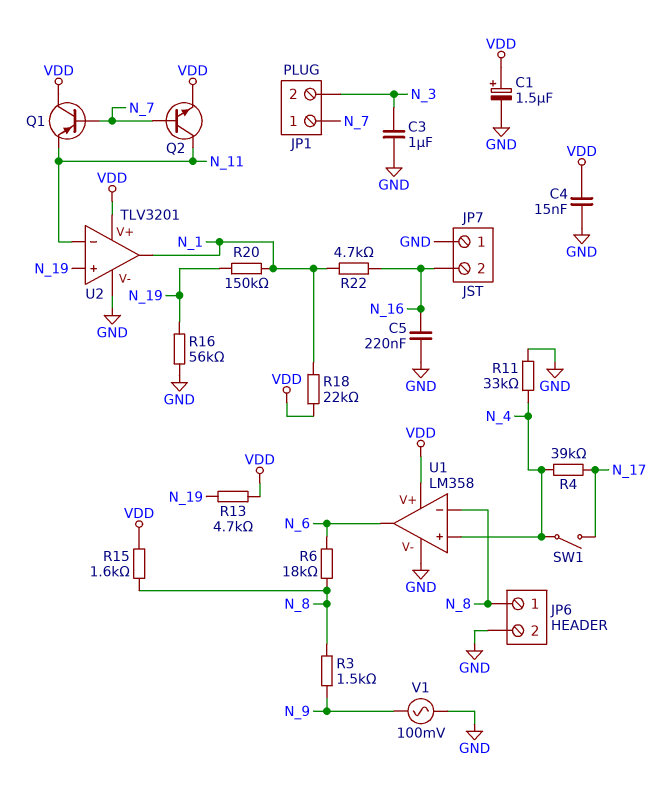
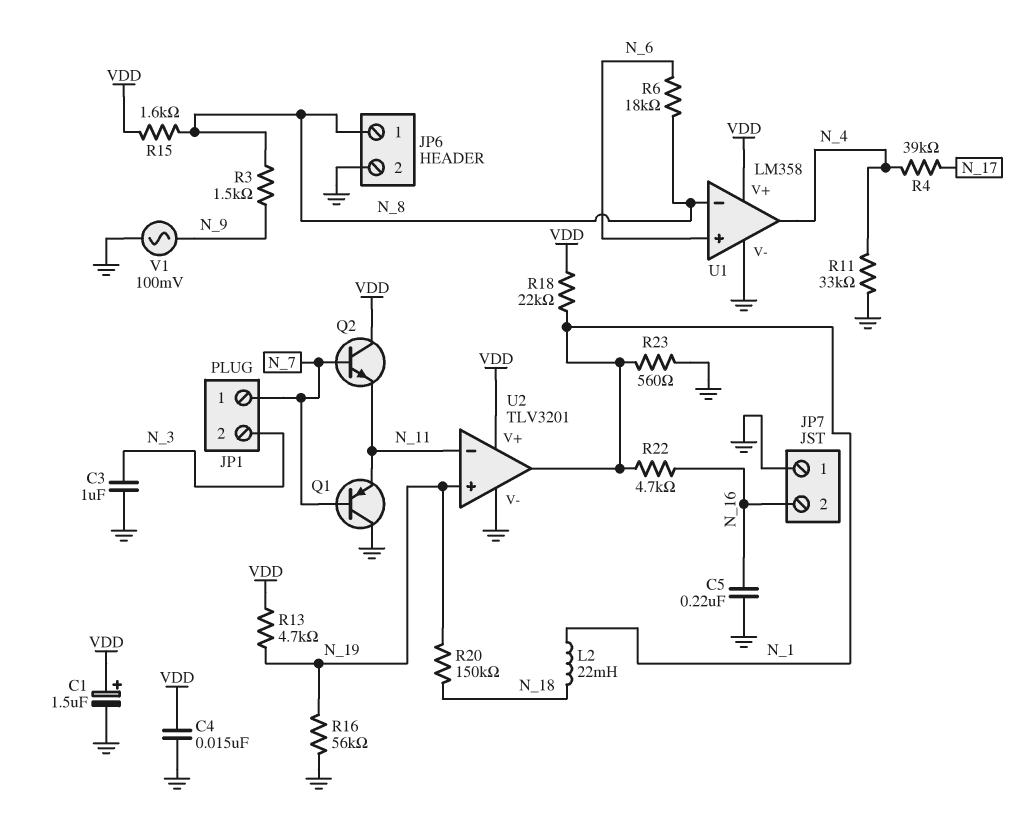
L2: none -> 22mH (N_1, N_18)
Q1: PNP (B N_7, C VDD, E N_11) -> PNP (B N_7, C GND, E N_11)
Q2: NPN (B N_7, C N_11, E VDD) -> NPN (B N_7, C VDD, E N_11)
R20: 150k (N_1, N_19) -> 150k (N_18, N_19)
R23: none -> 560 (GND, N_1)
SW1: switch (N_4, N_17) -> none
U1 pin in+: N_4 -> N_6
U1 pin out: N_6 -> N_4

